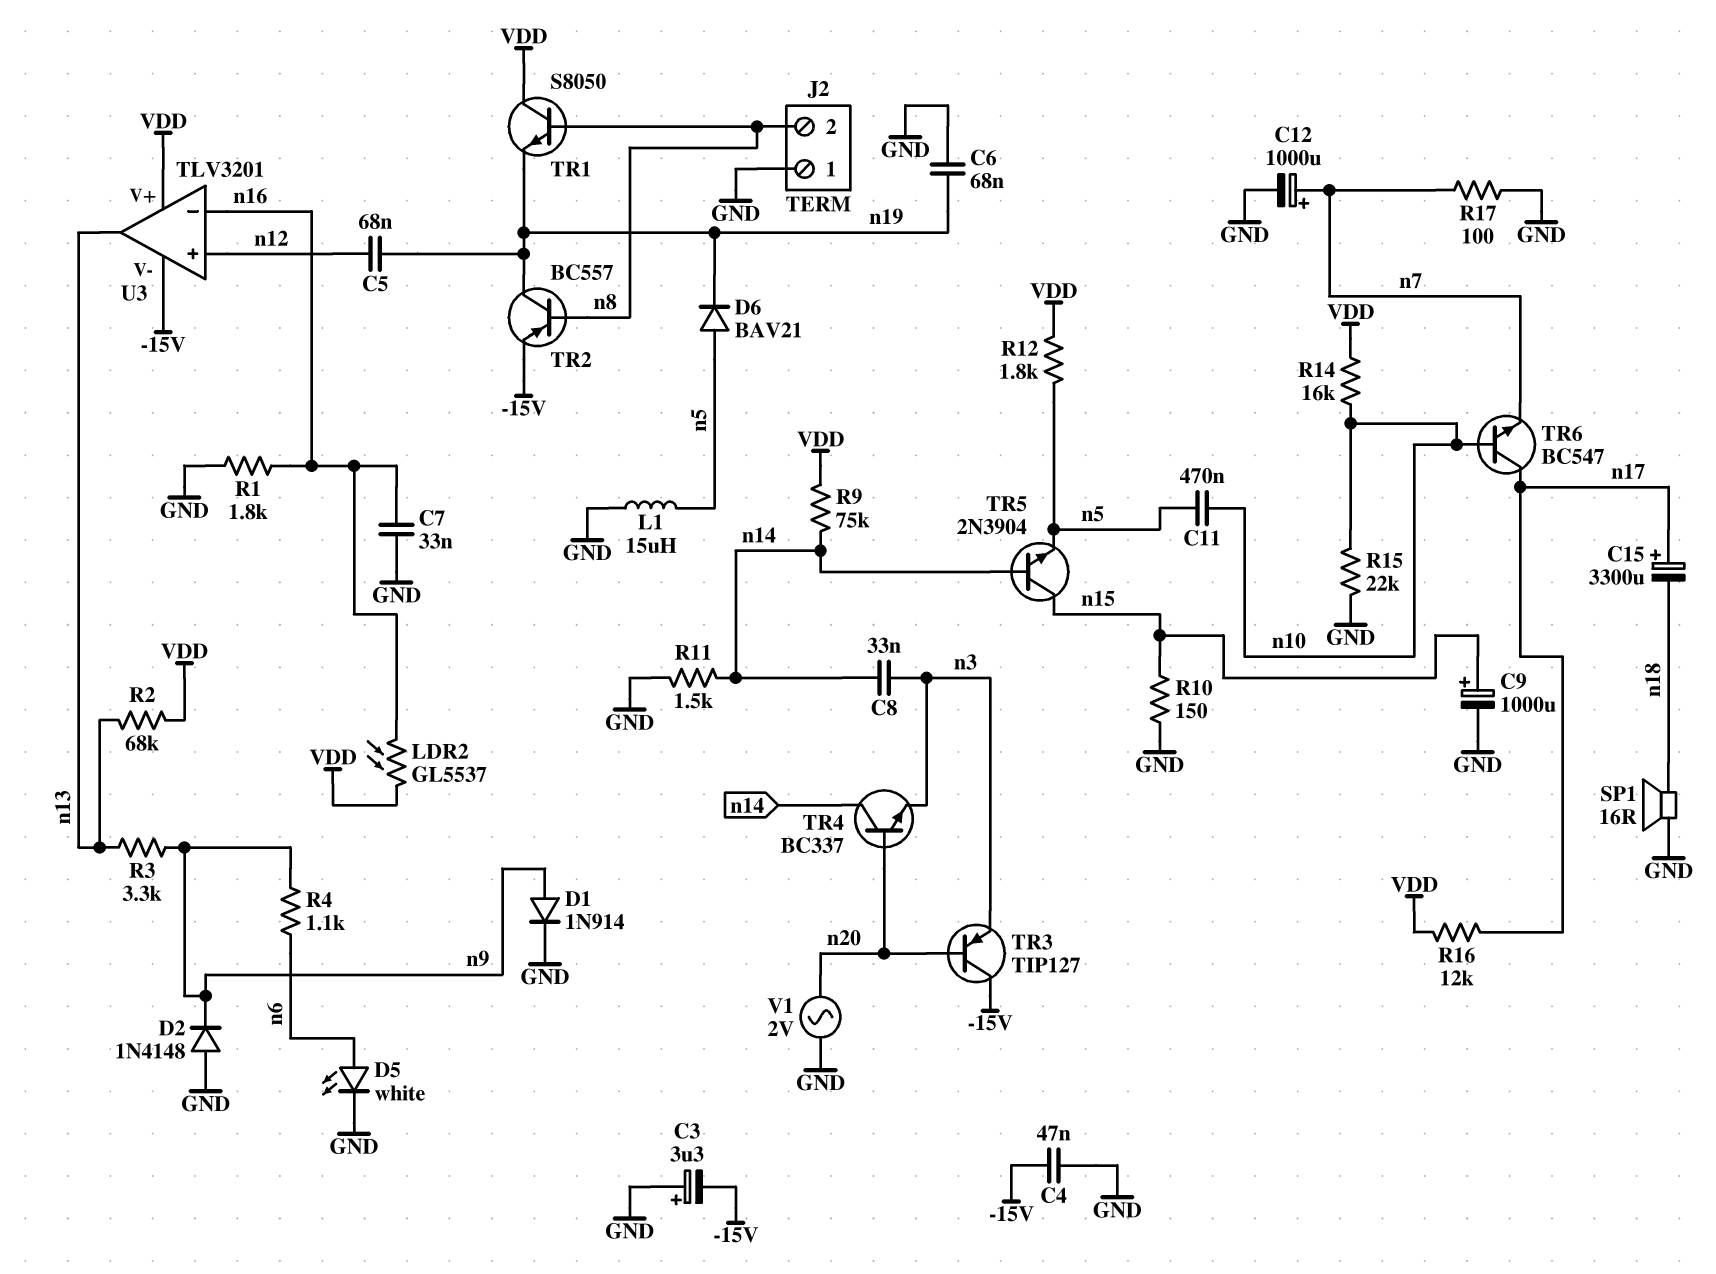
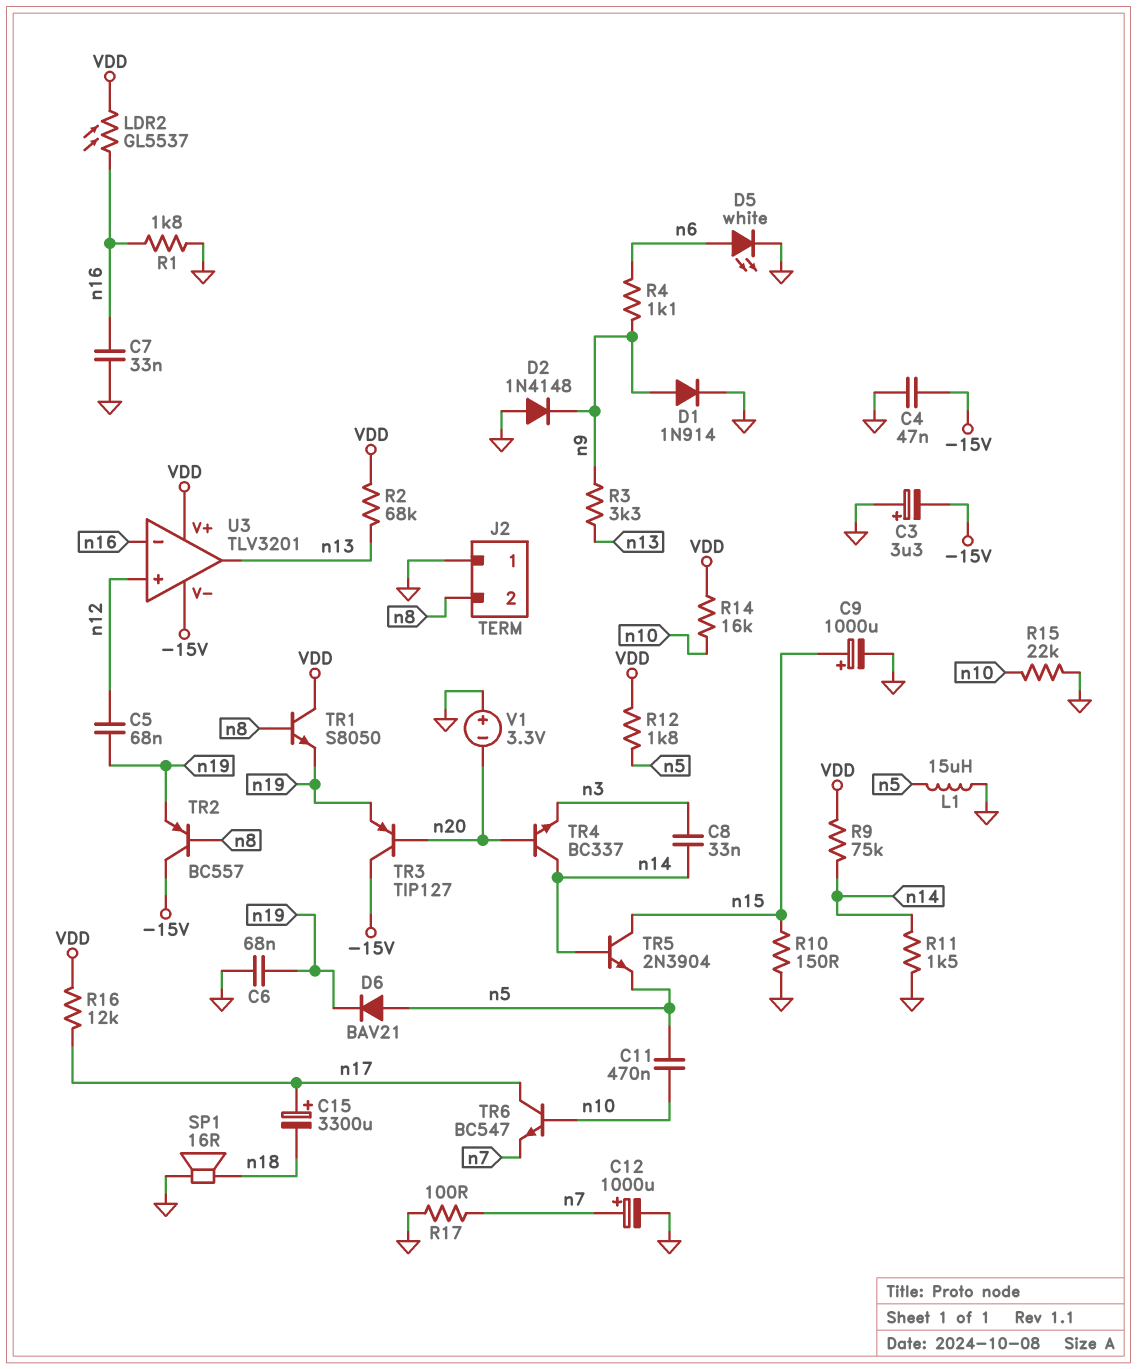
TR2: PNP BC557 (B n8, C n19, E -15V) -> PNP BC557 (B n8, C -15V, E n19)
TR3: PNP TIP127 (B n20, C -15V, E n3) -> PNP TIP127 (B n20, C -15V, E n19)
V1: AC 2V (GND, n20) -> 3.3V (plus GND, minus n20)

